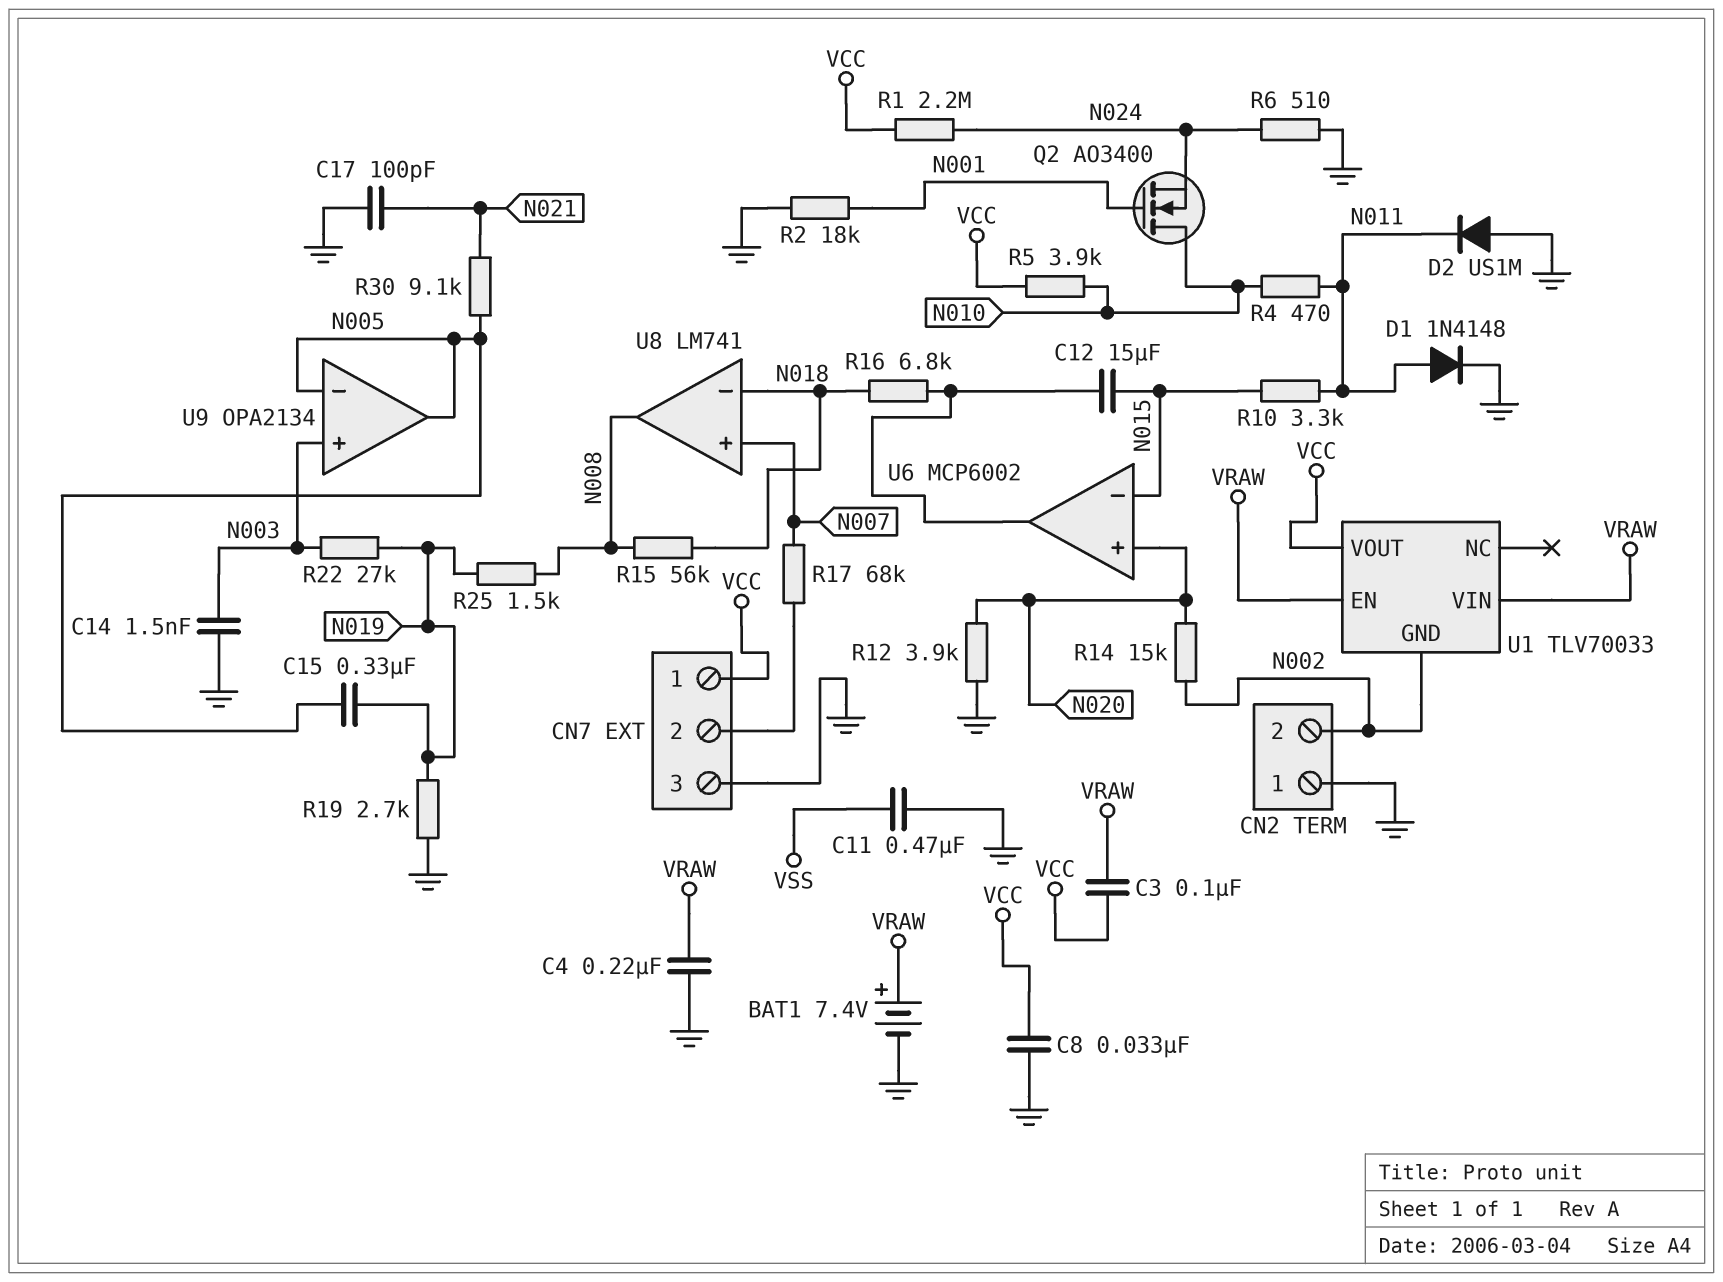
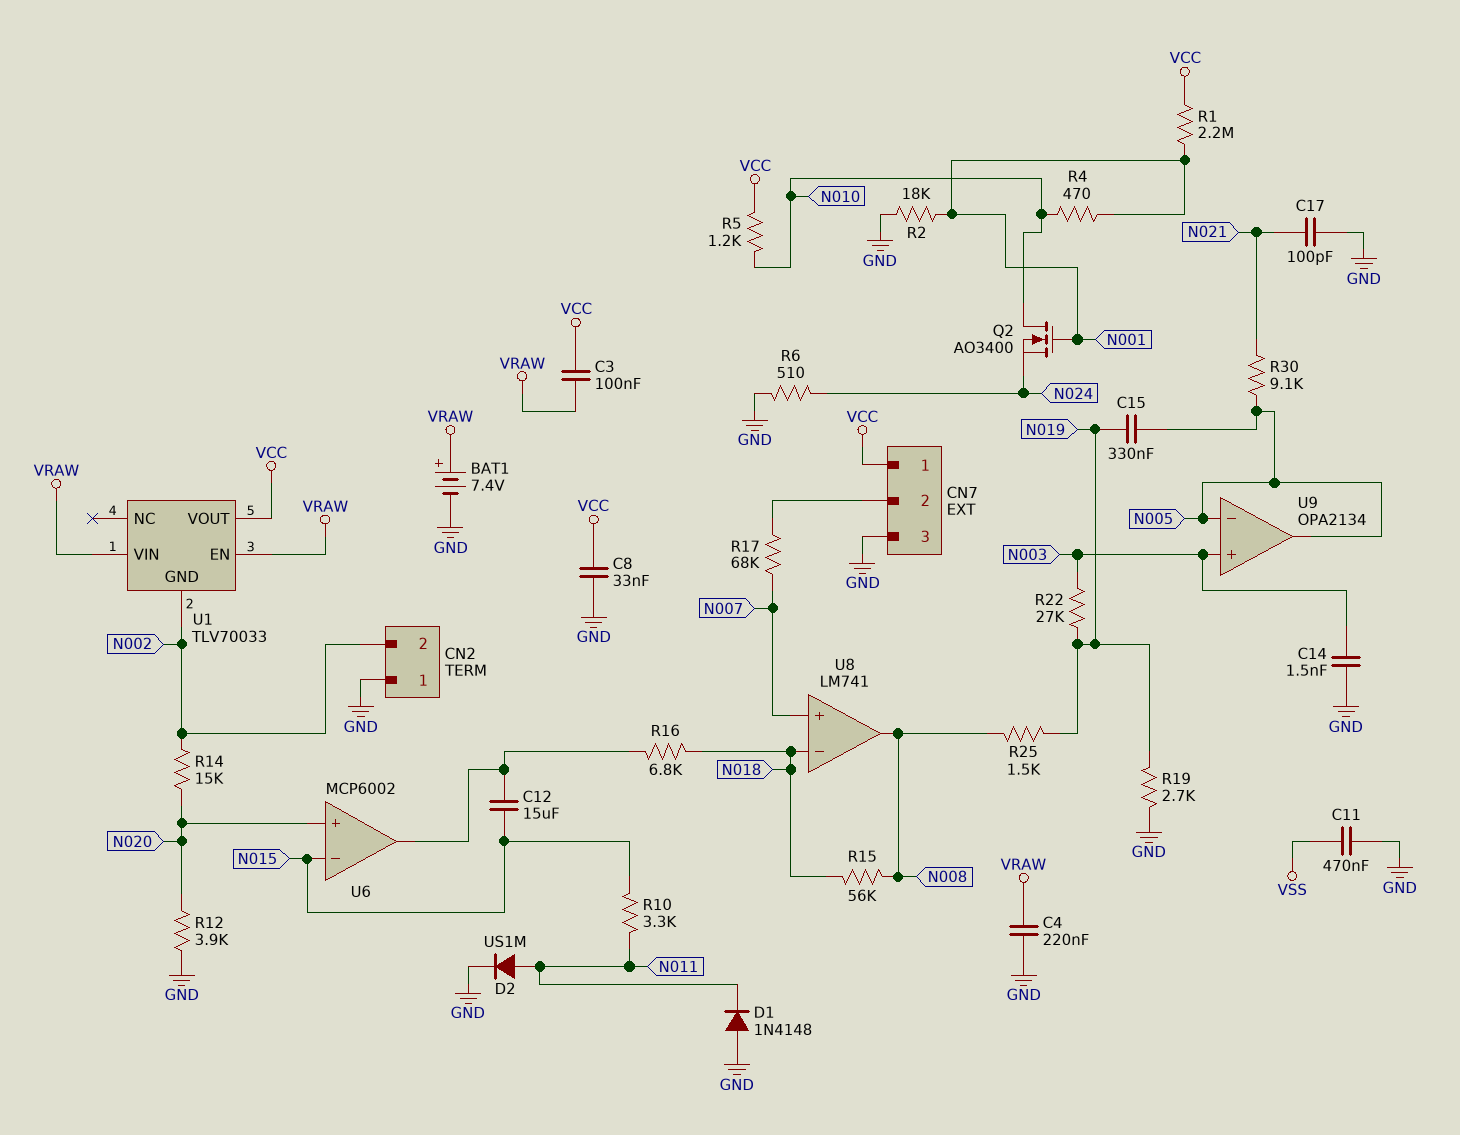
D1: diode 1N4148 (A N011, K GND) -> diode 1N4148 (A GND, K N011)
D2: diode US1M (A GND, K N011) -> diode US1M (A N011, K GND)
R1: 2.2M (N024, VCC) -> 2.2M (N001, VCC)
R4: 470 (N010, N011) -> 470 (N001, N010)
R5: 3.9k (N010, VCC) -> 1.2k (N010, VCC)

